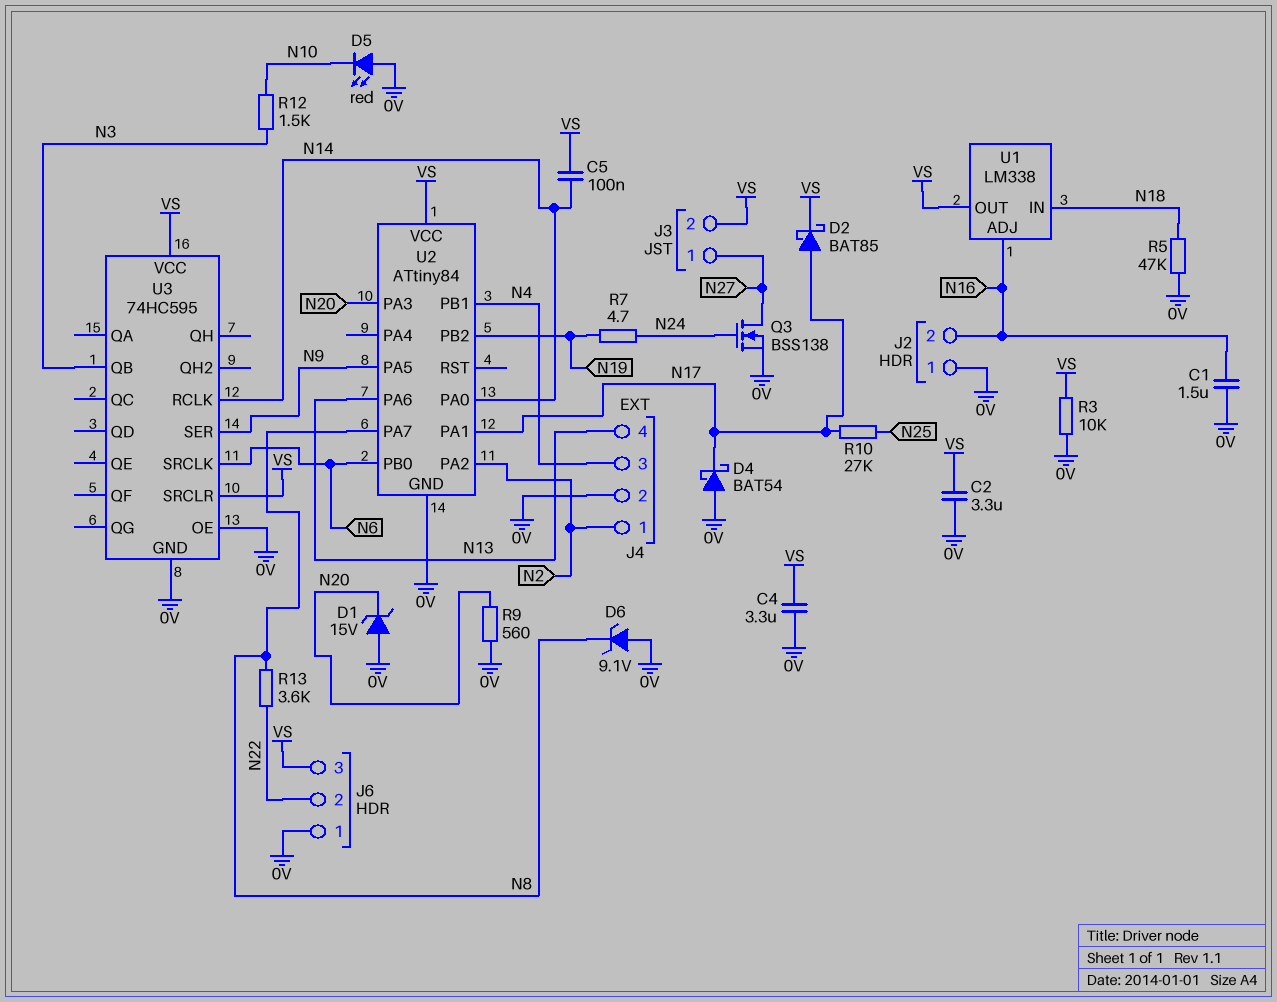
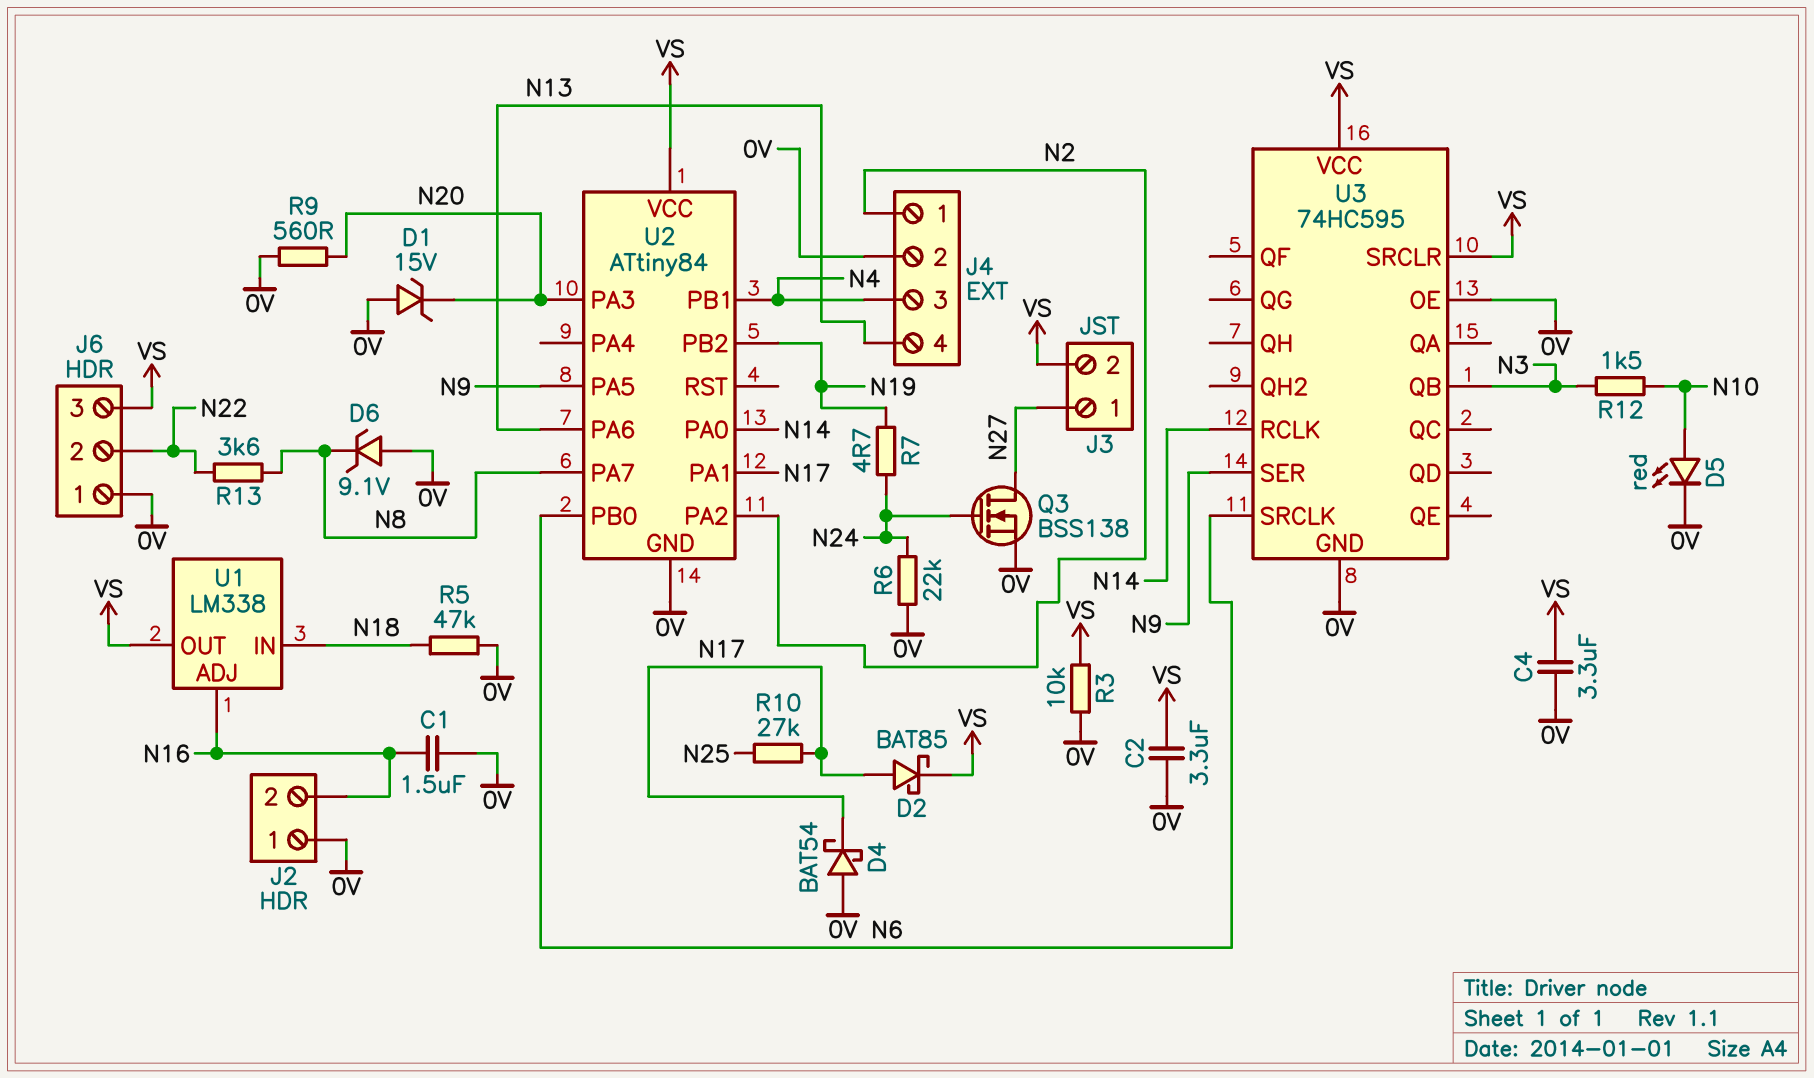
C5: 100nF (N14, VS) -> none
D5: LED red (A 0V, K N10) -> LED red (A N10, K 0V)
R6: none -> 22k (0V, N24)

